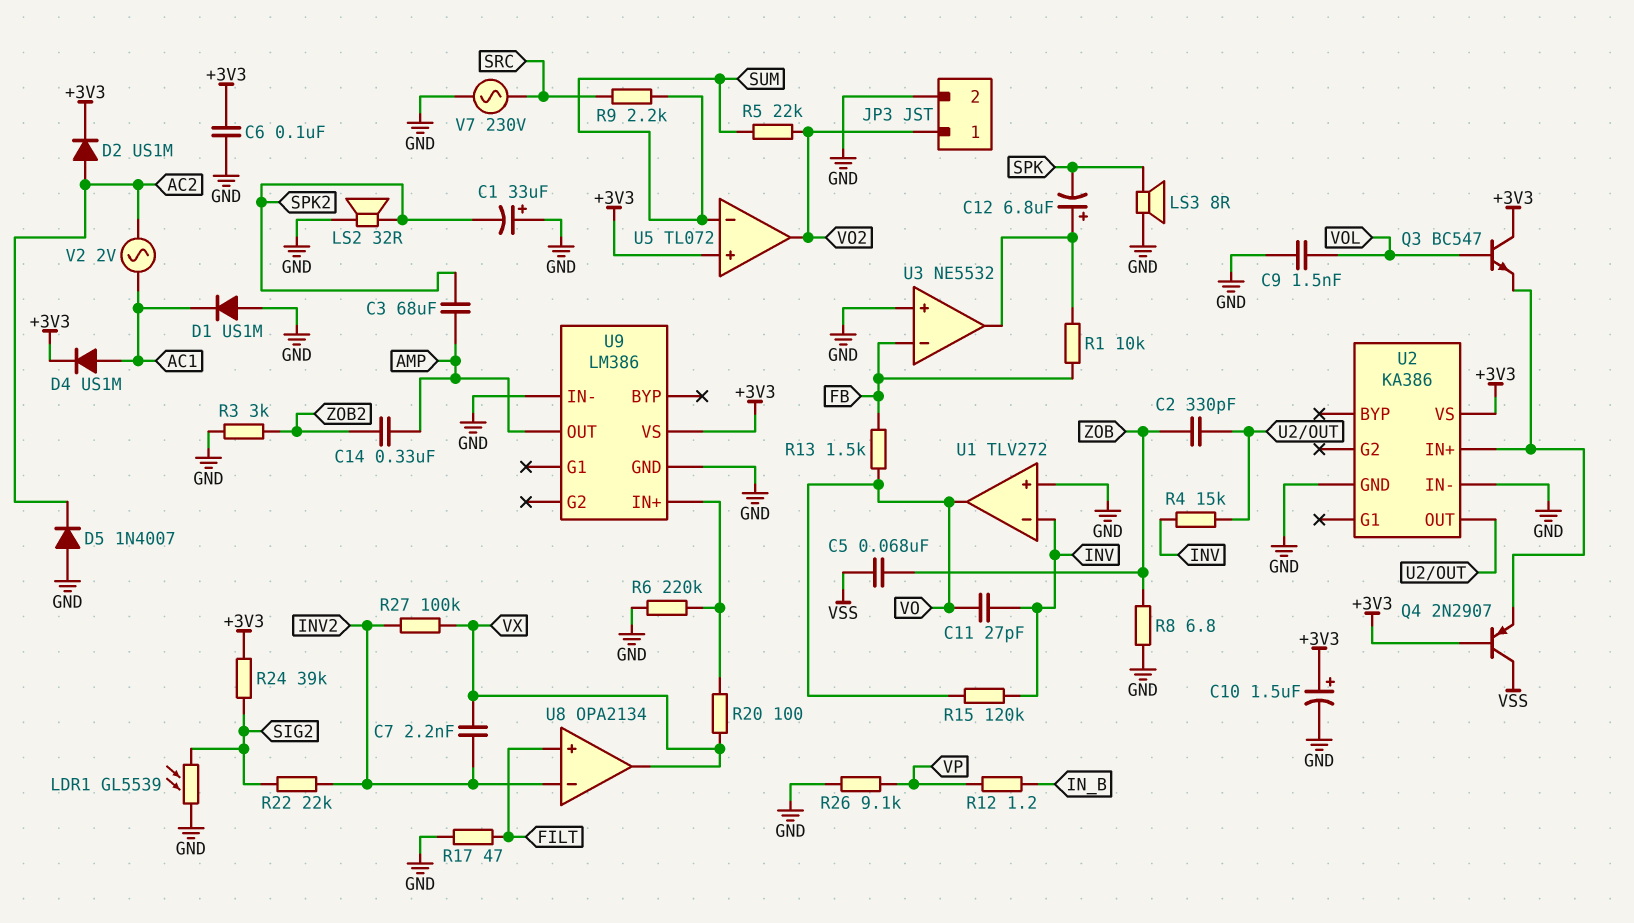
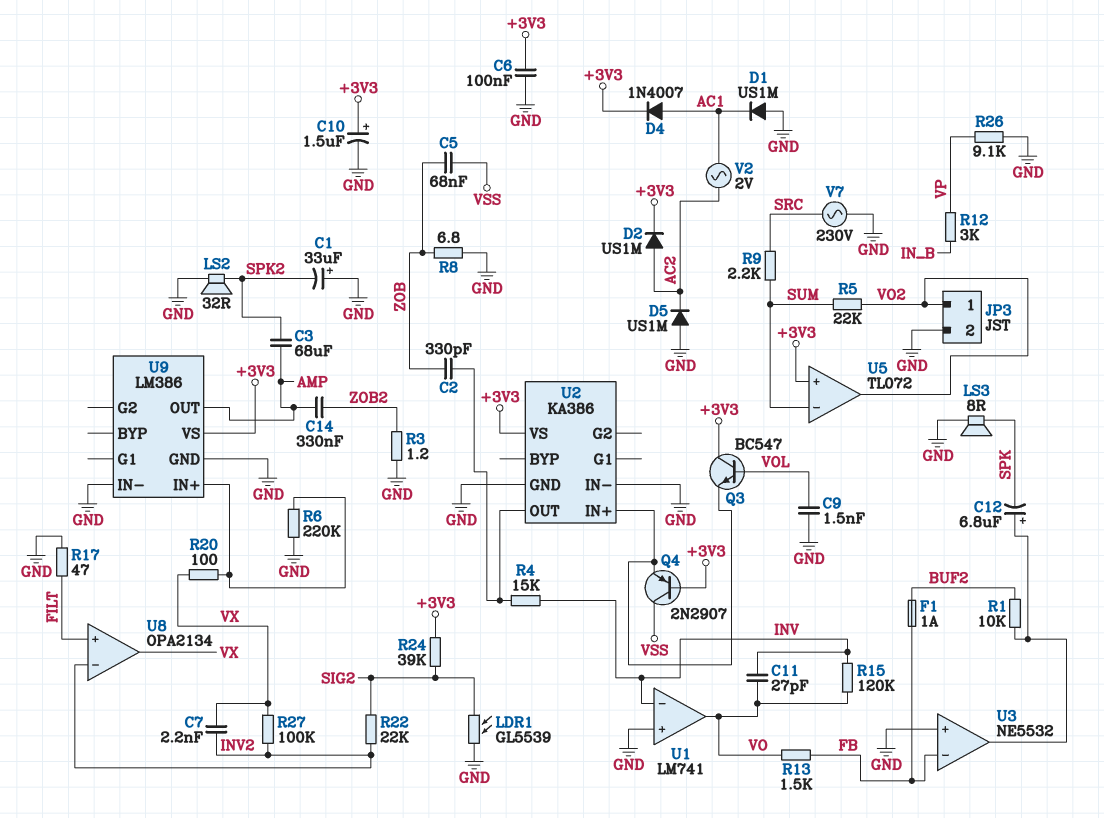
D4: diode US1M (A AC1, K +3V3) -> diode 1N4007 (A AC1, K +3V3)
D5: diode 1N4007 (A GND, K AC2) -> diode US1M (A GND, K AC2)
F1: none -> 1A (BUF2, FB)
R1: 10k (FB, U3/out) -> 10k (BUF2, U3/out)
R3: 3k (GND, ZOB2) -> 1.2 (GND, ZOB2)
R12: 1.2 (IN_B, VP) -> 3k (IN_B, VP)
U1: TLV272 -> LM741

